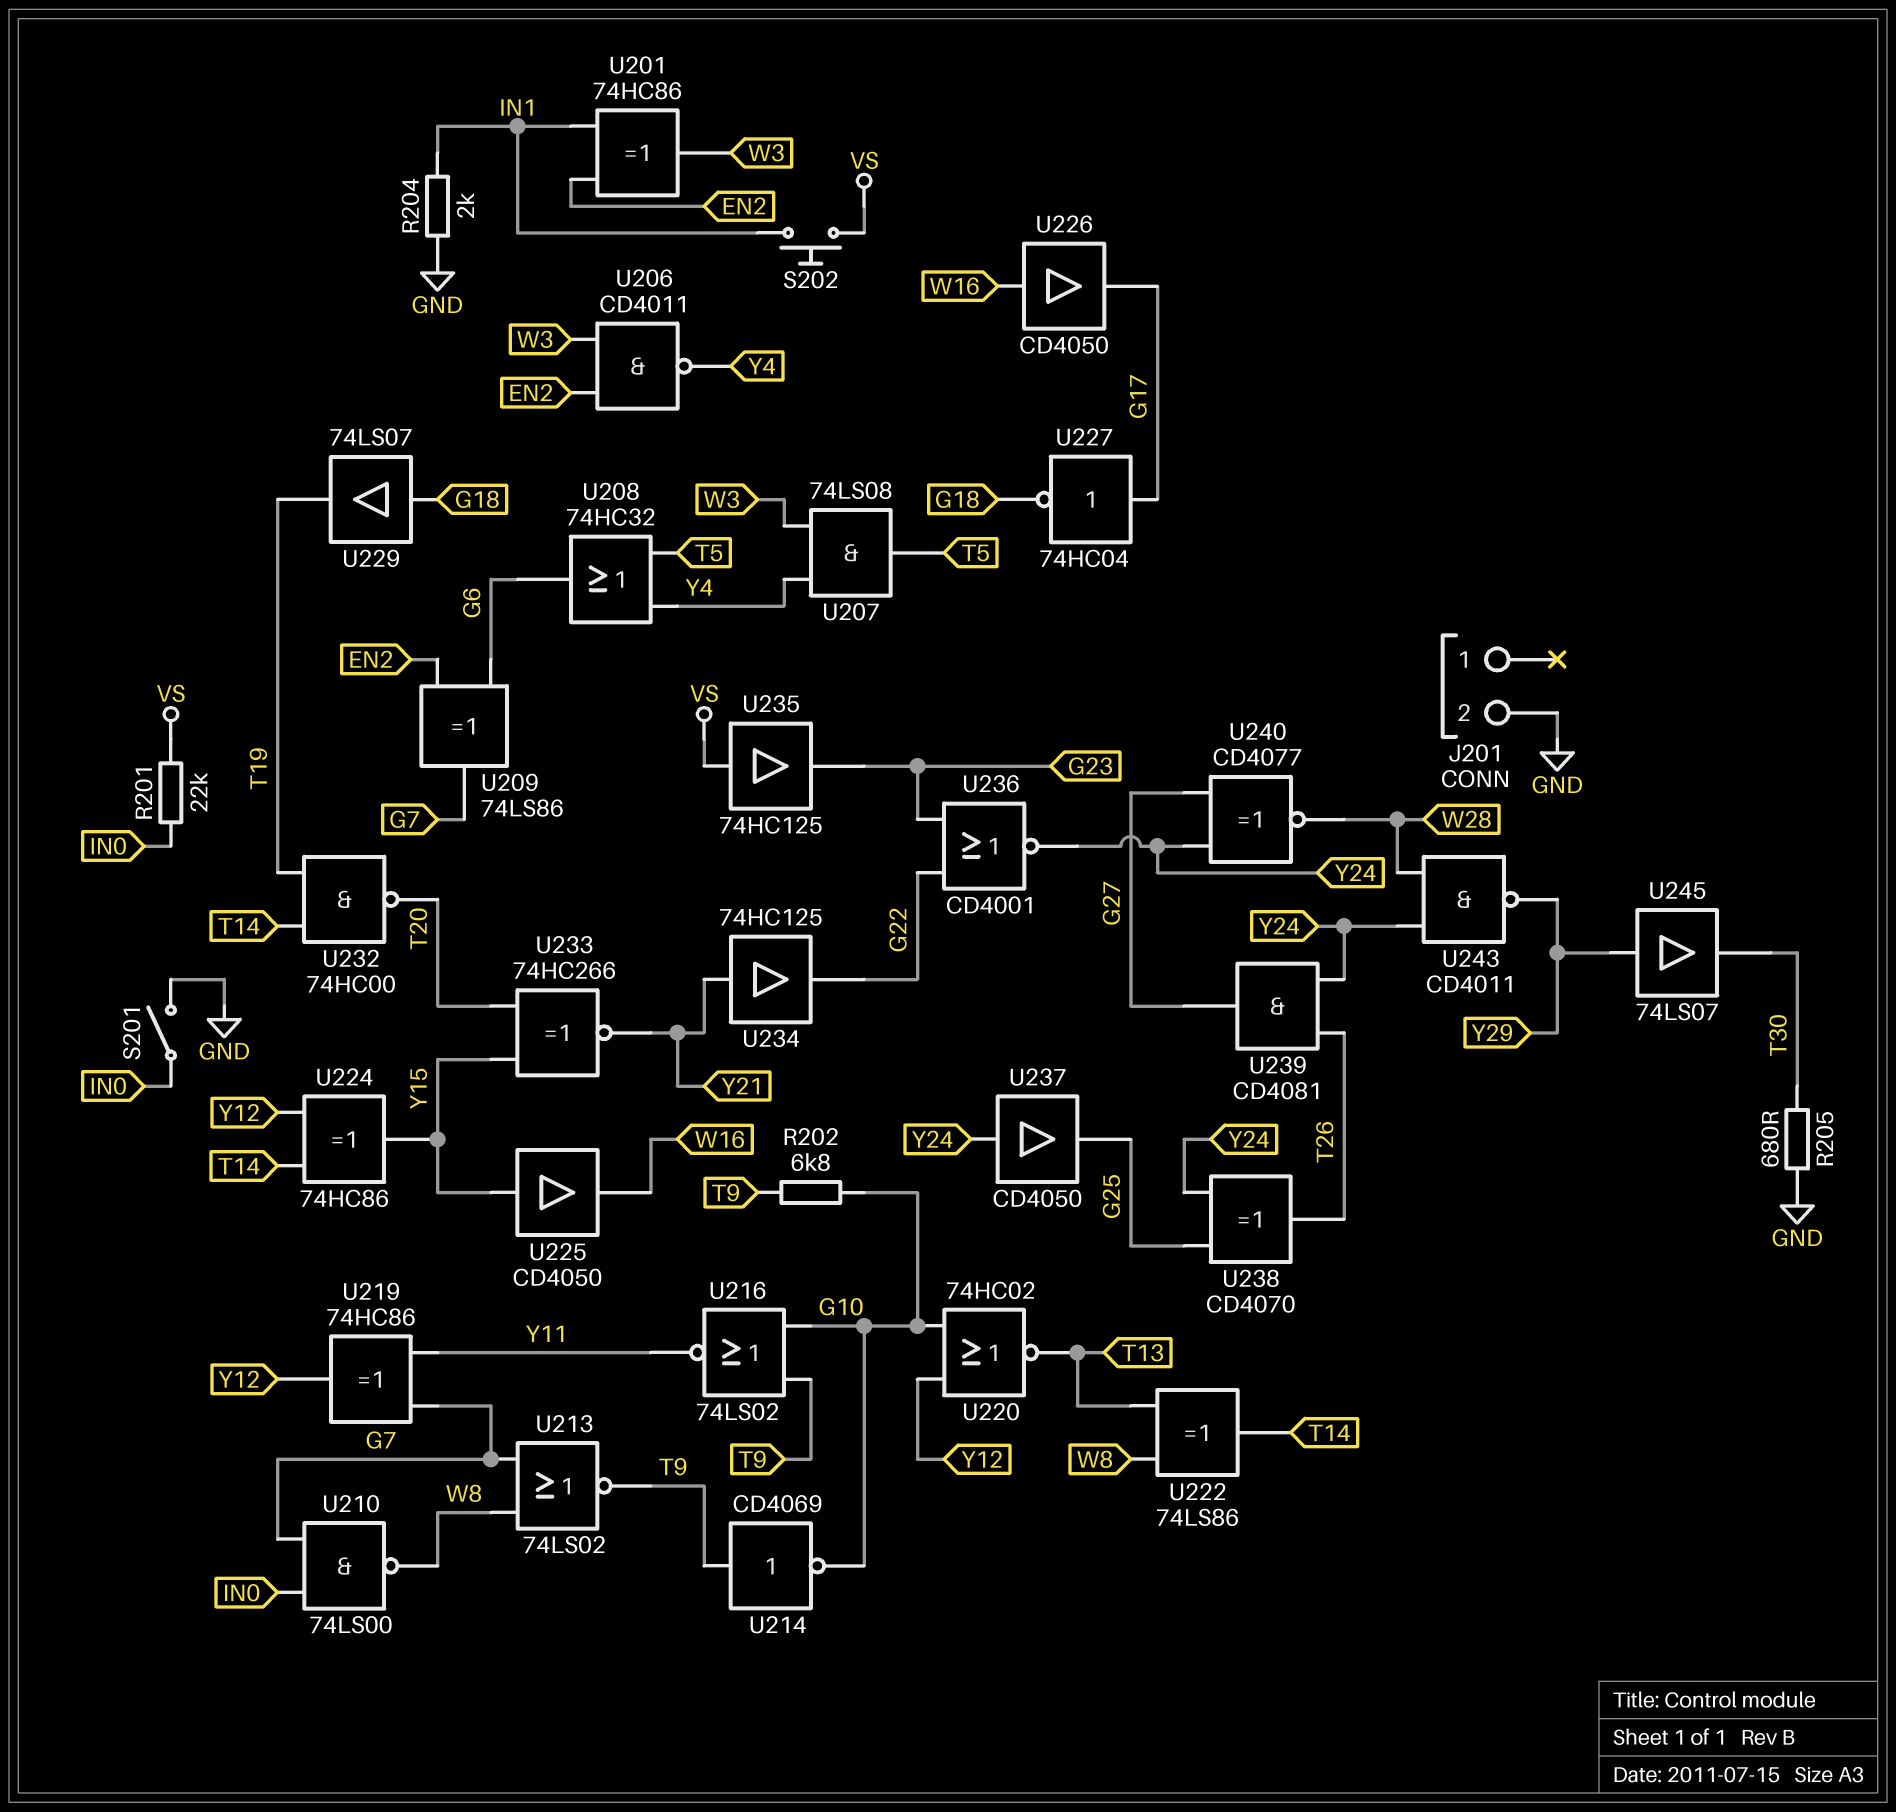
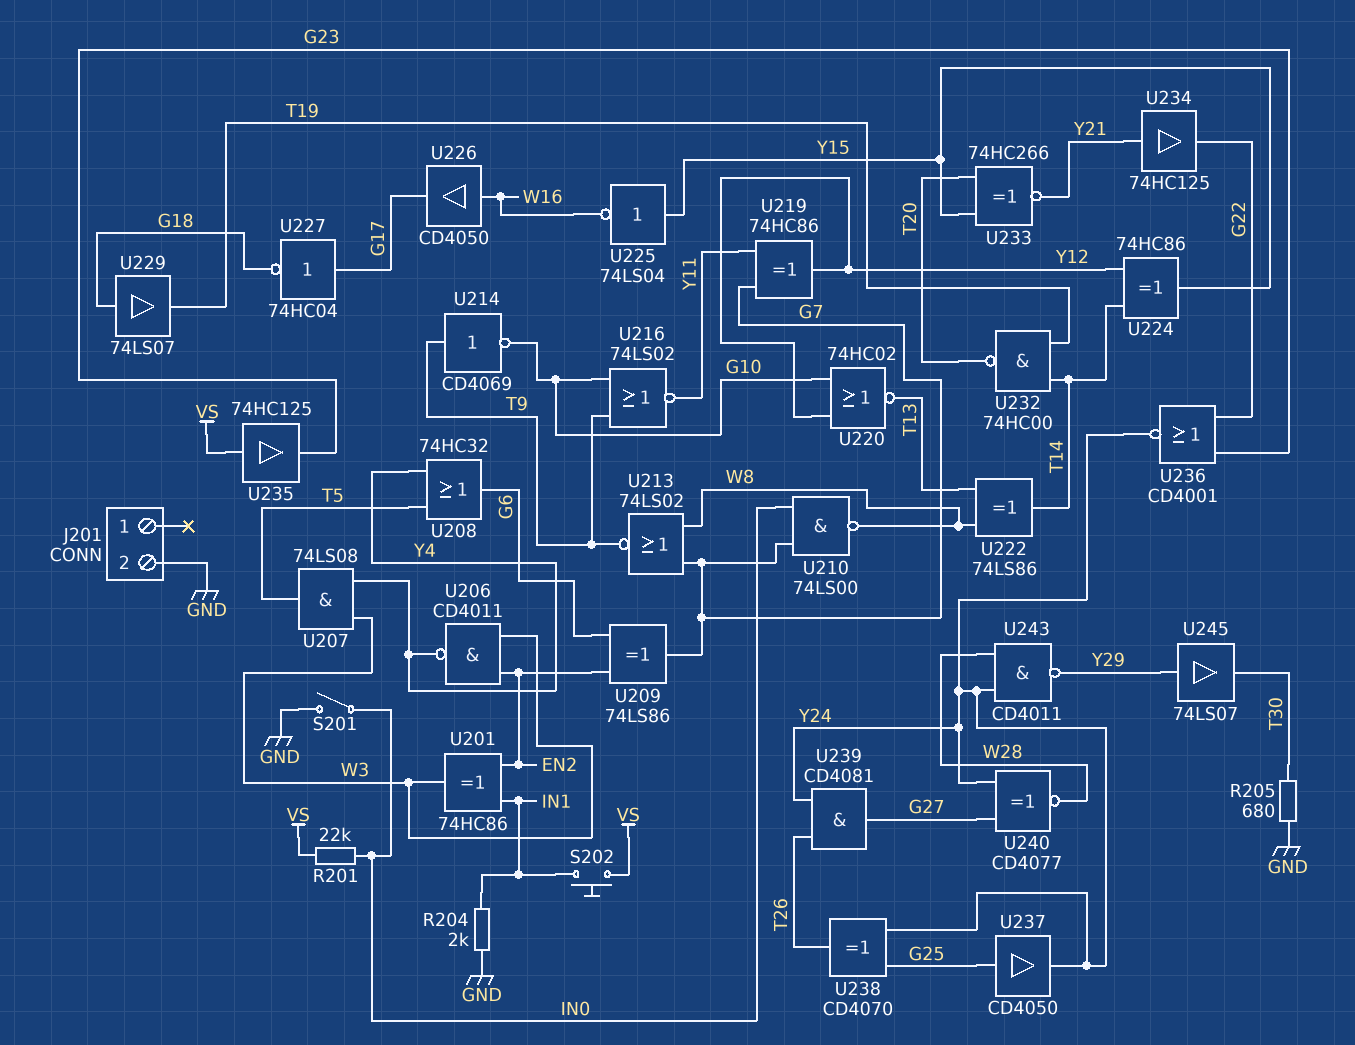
R202: 6.8k (G10, T9) -> none
U225: buffer CD4050 (in Y15, out W16) -> NOT 74LS04 (in Y15, out W16)
U237: buffer CD4050 (in Y24, out G25) -> buffer CD4050 (in G25, out Y24)

